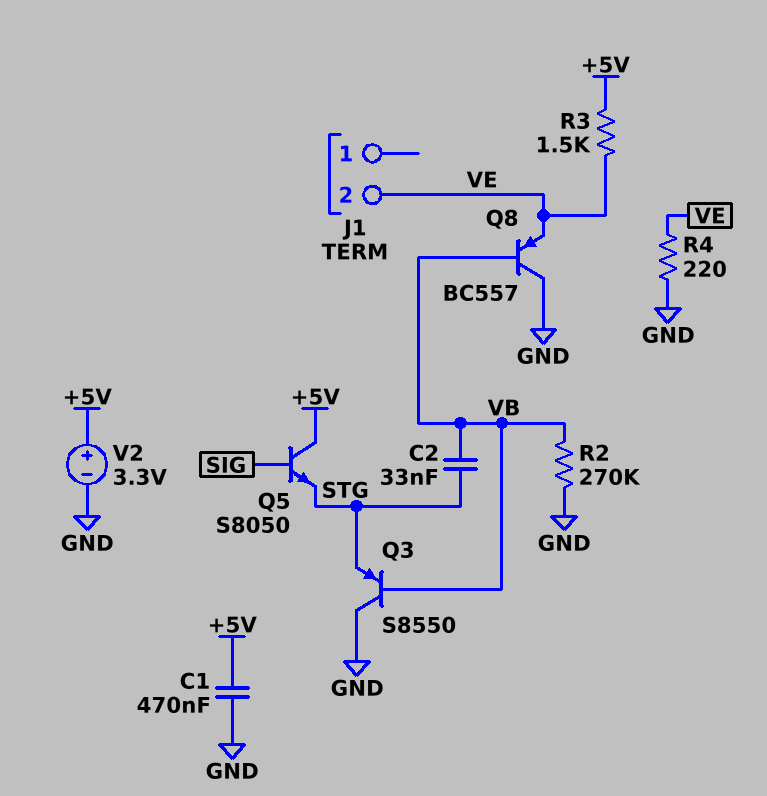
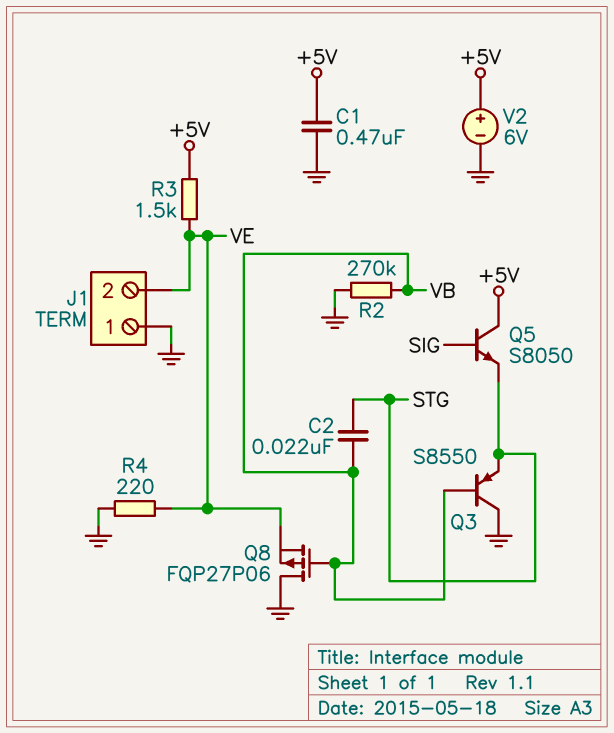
C2: 33nF (STG, VB) -> 22nF (STG, VB)
J1 pin 1: none -> GND
Q8: PNP BC557 (B VB, C GND, E VE) -> PMOS FQP27P06 (G VB, D GND, S VE)
V2: 3.3V (plus +5V, minus GND) -> 6V (plus +5V, minus GND)

